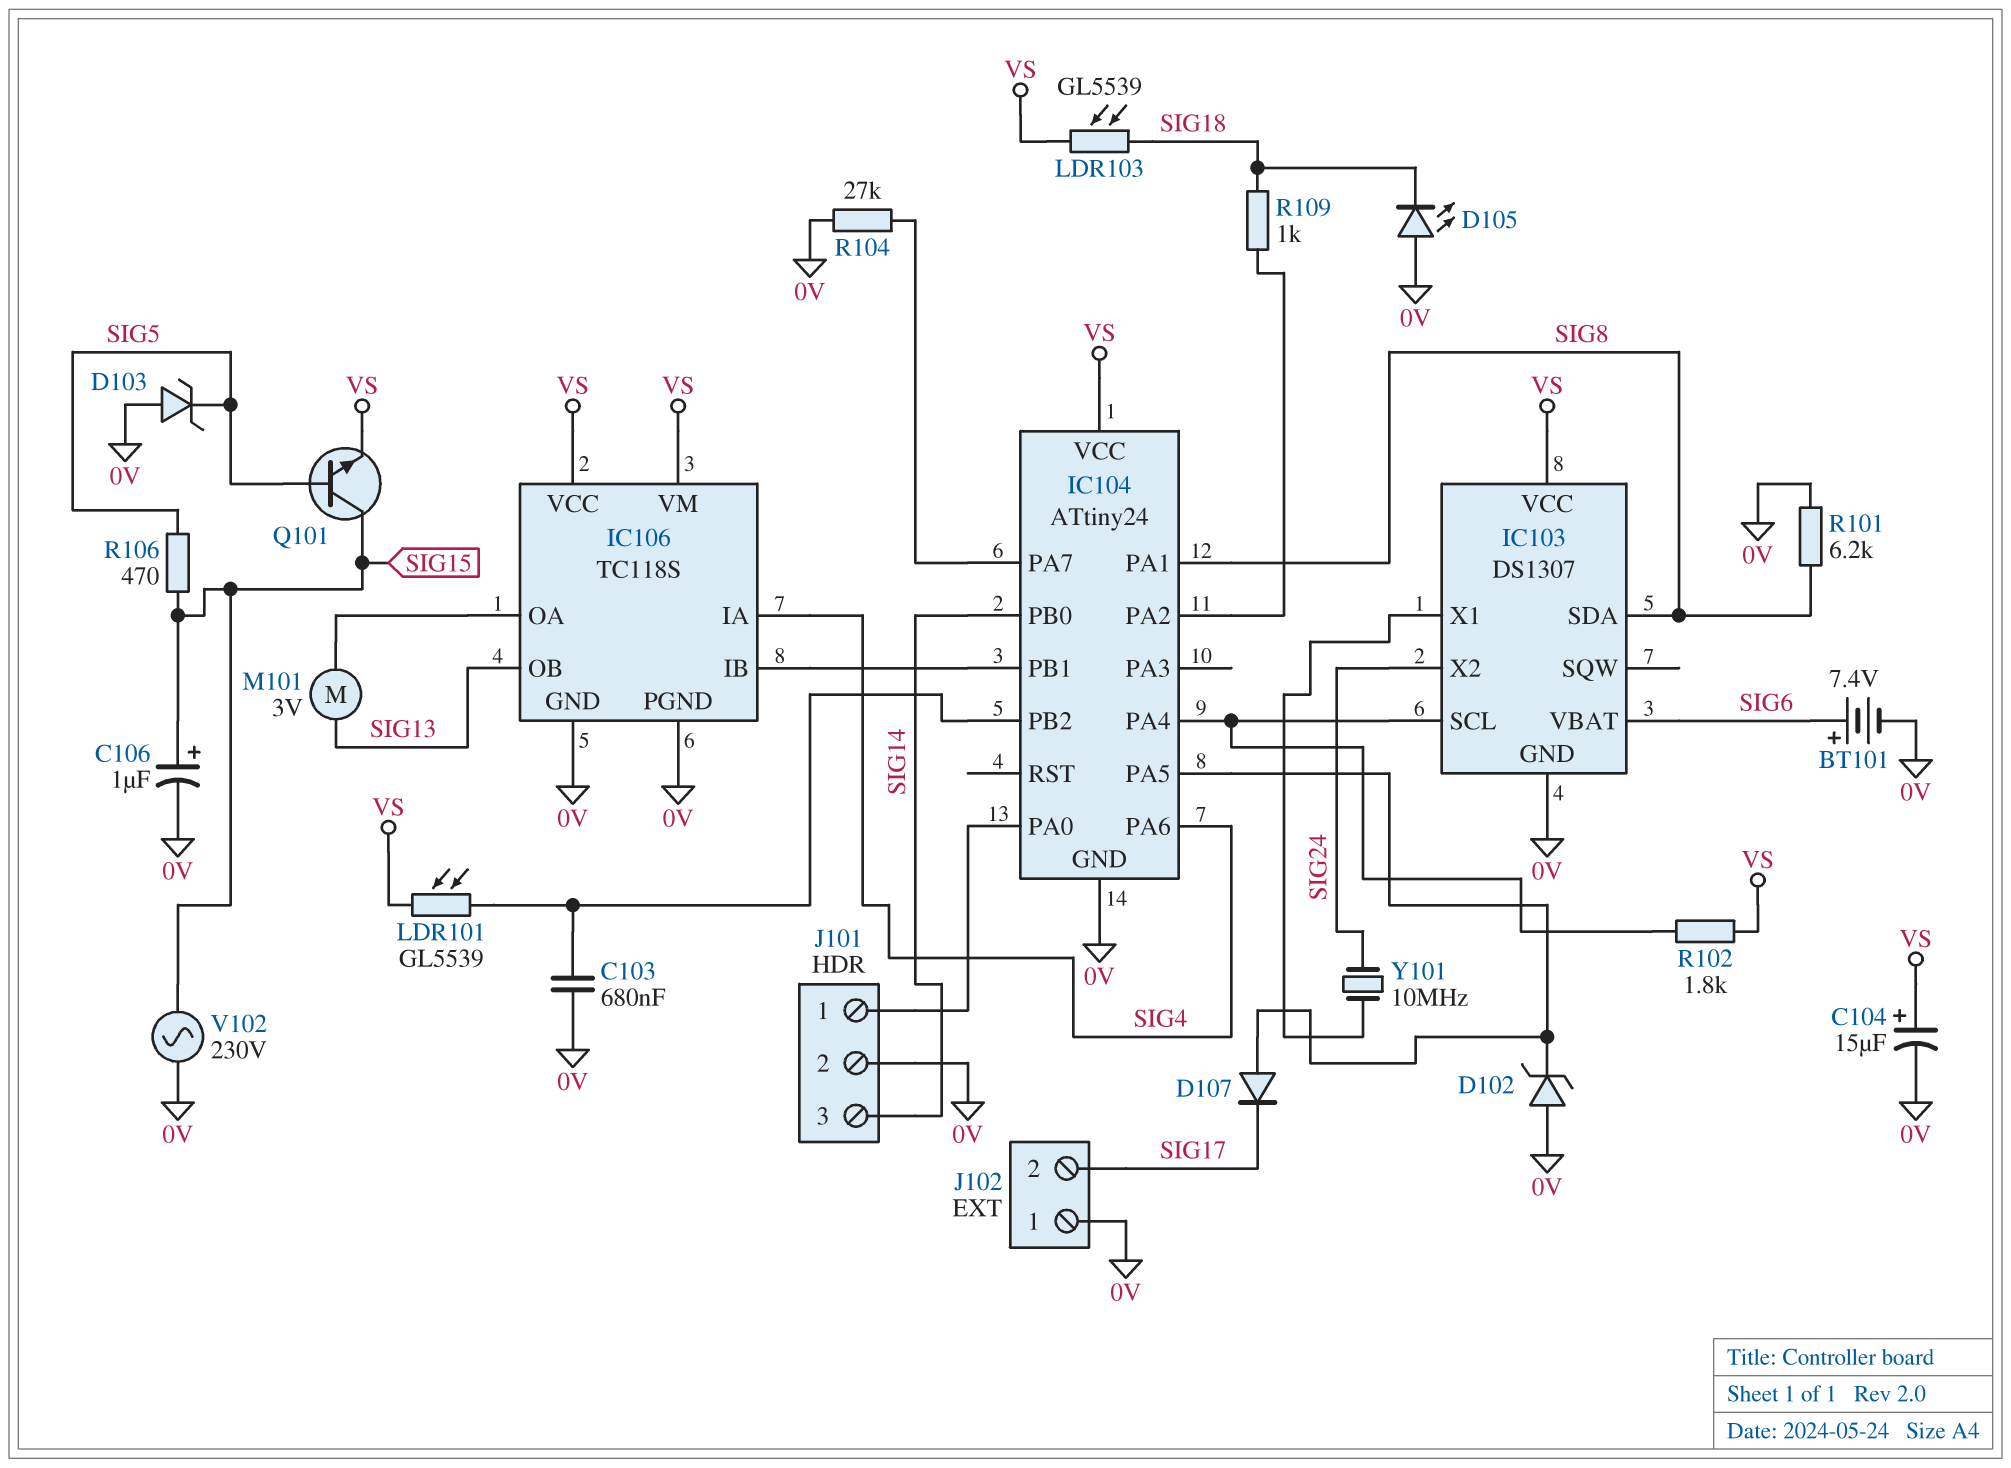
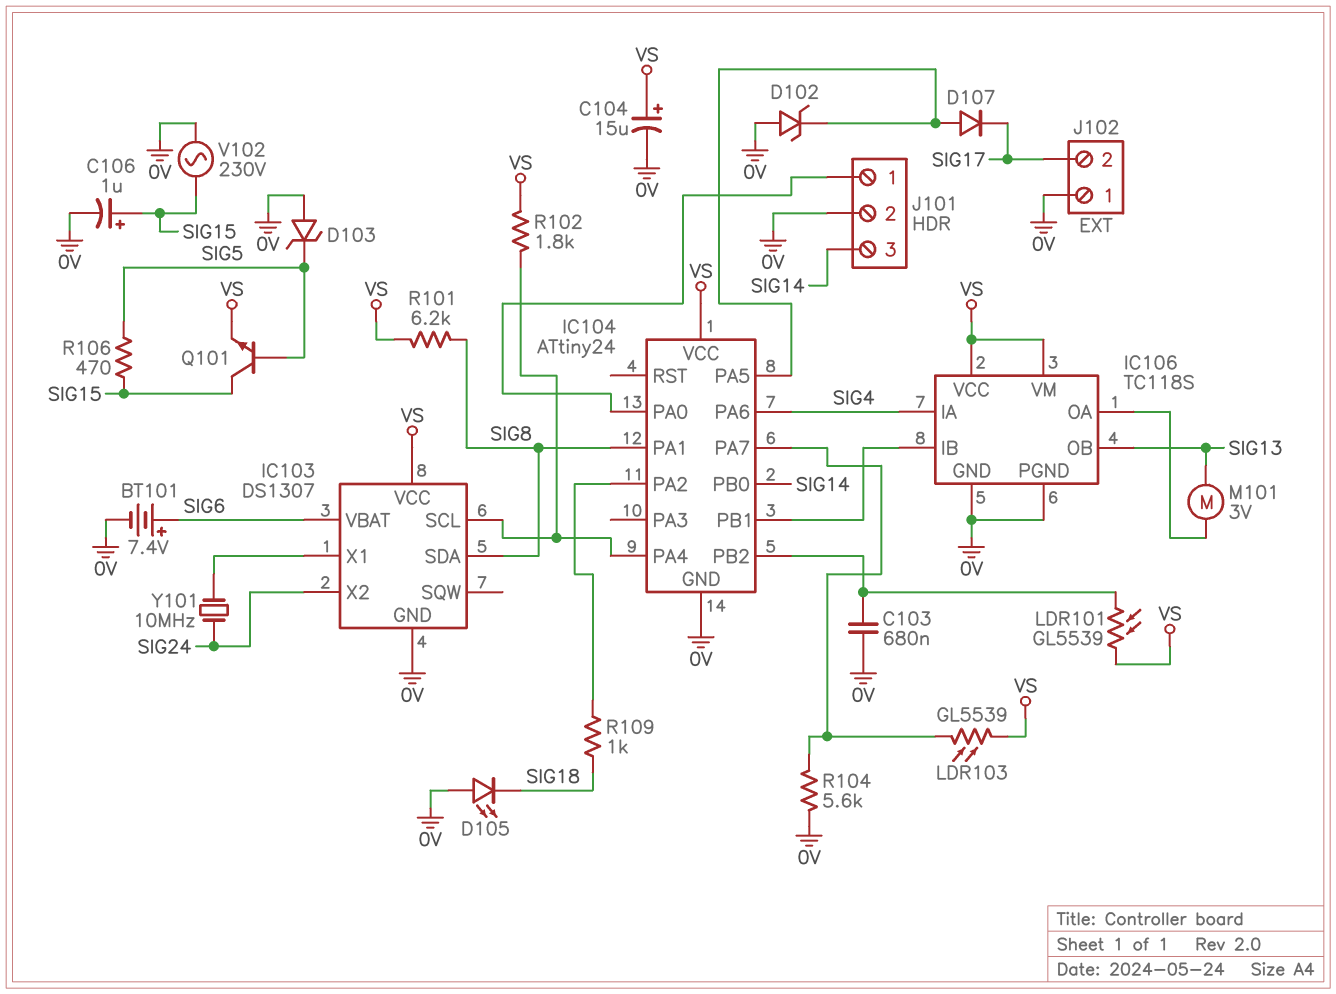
LDR103: GL5539 (SIG18, VS) -> GL5539 (IC104/PA7, VS)
R101: 6.2k (0V, SIG8) -> 6.2k (SIG8, VS)
R104: 27k (0V, IC104/PA7) -> 5.6k (0V, IC104/PA7)

